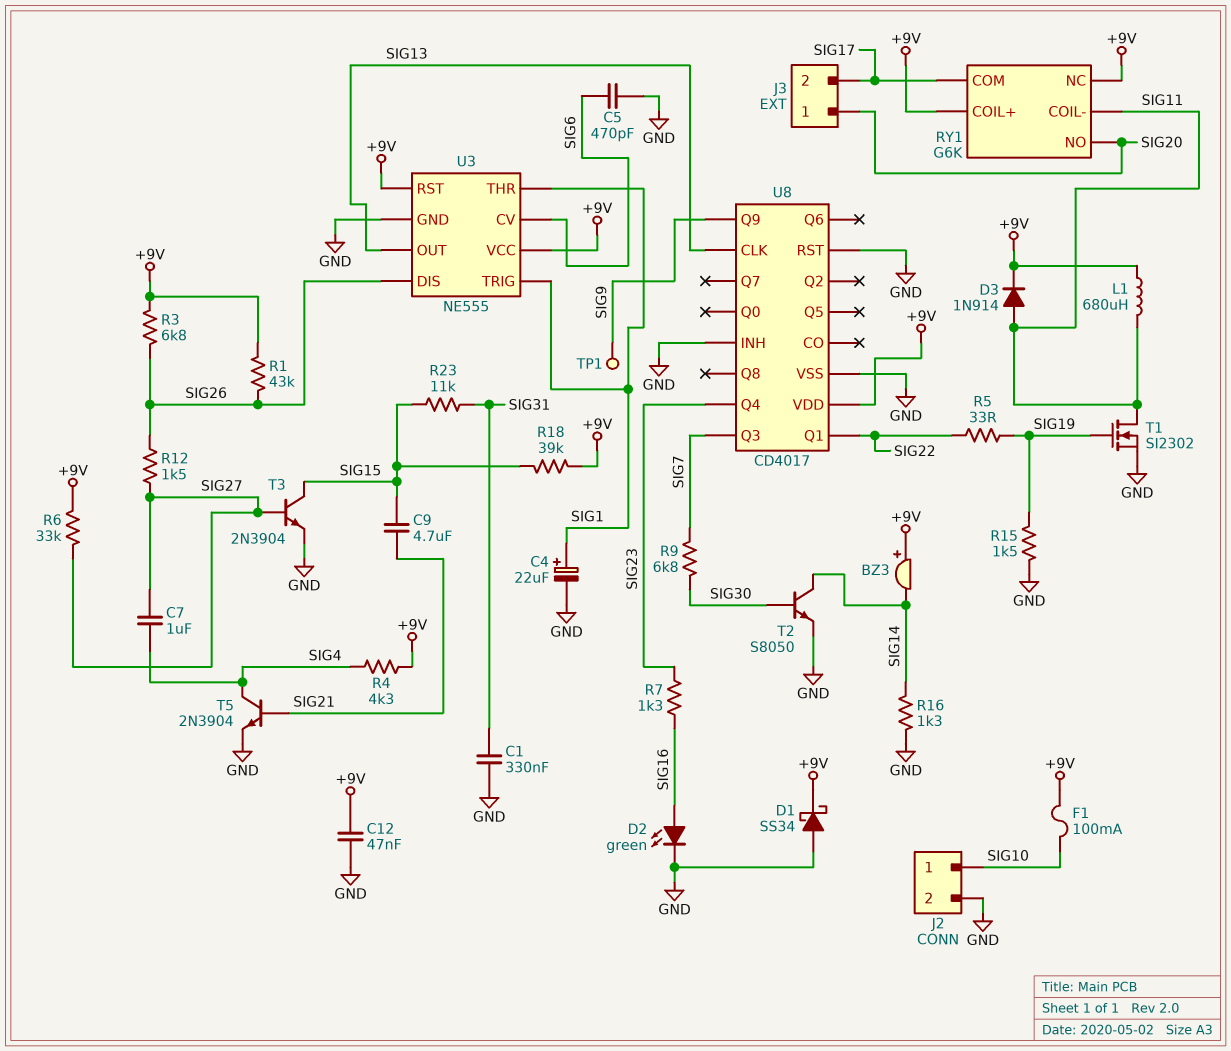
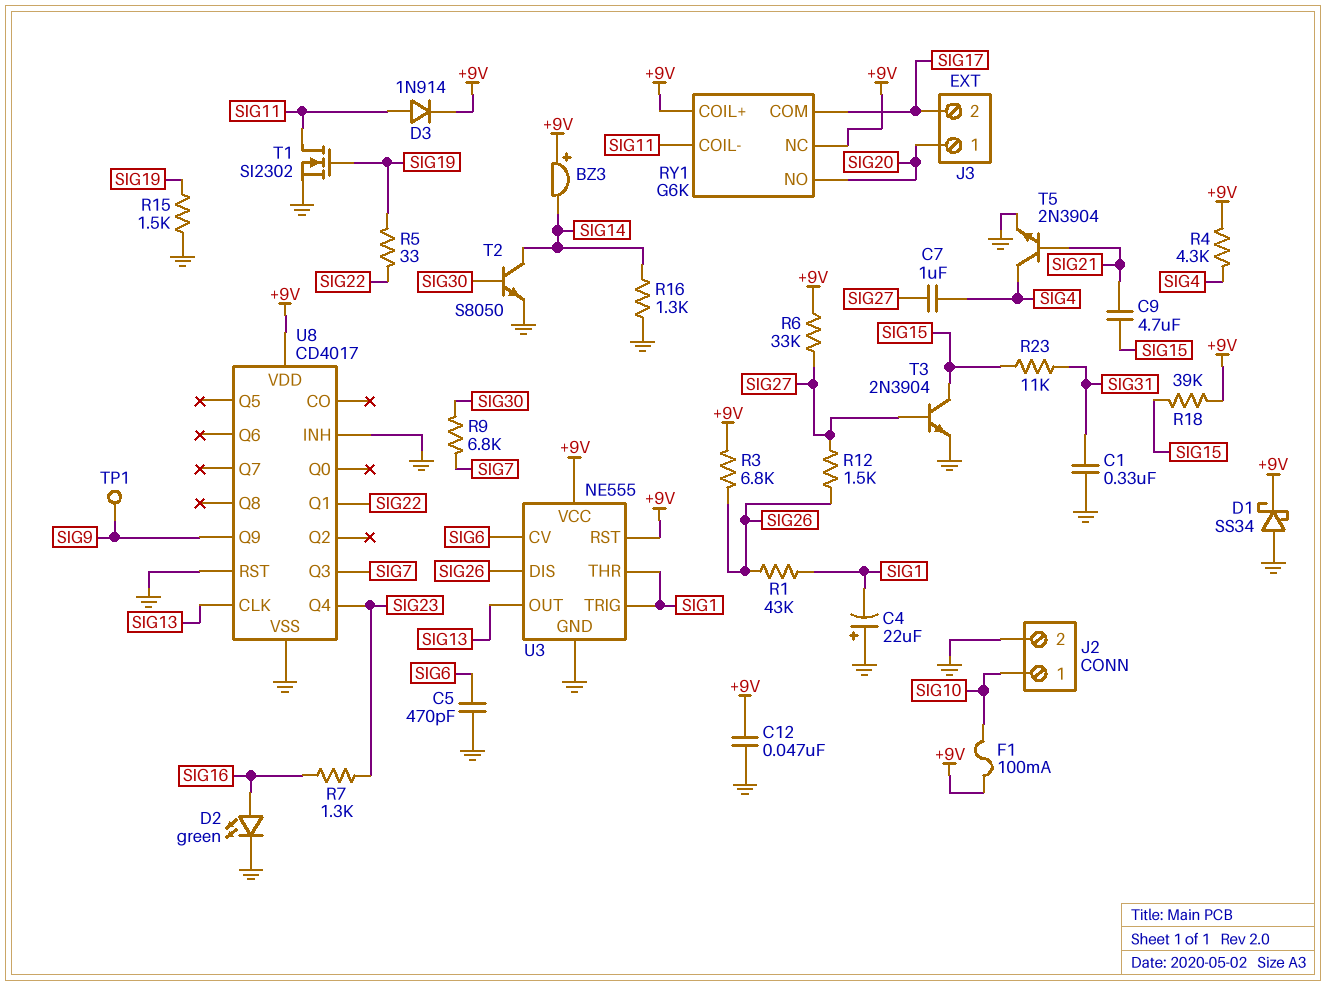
C4: 22uF (plus SIG1, minus GND) -> 22uF (plus GND, minus SIG1)
L1: 680uH (+9V, SIG11) -> none
R1: 43k (+9V, SIG26) -> 43k (SIG1, SIG26)

